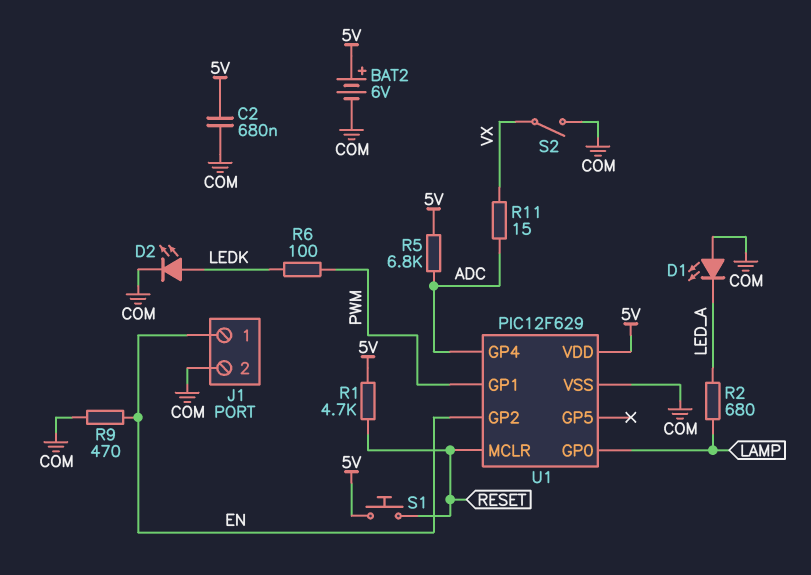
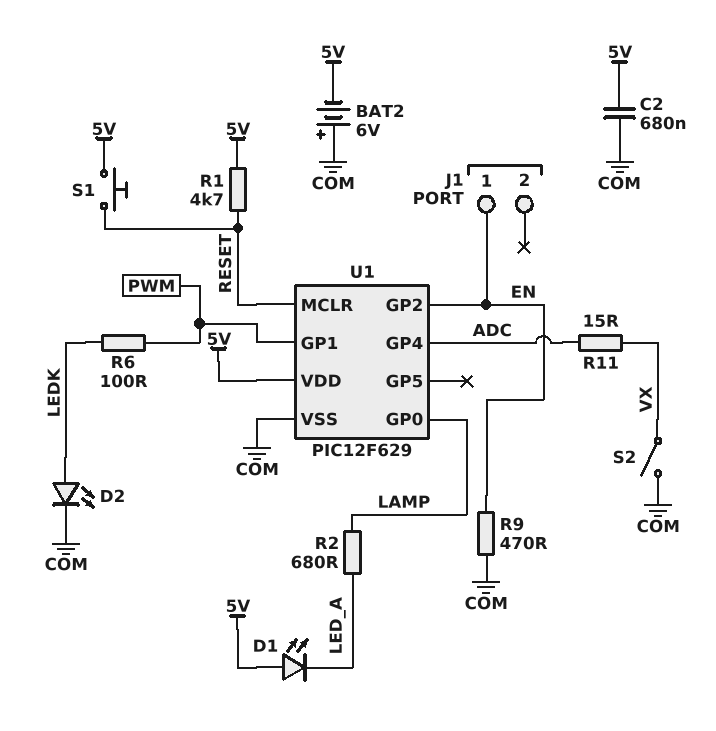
BAT2: 6V (plus 5V, minus COM) -> 6V (plus COM, minus 5V)
D1: LED (A COM, K LED_A) -> LED (A 5V, K LED_A)
J1 pin 2: COM -> none
R5: 6.8k (5V, ADC) -> none

